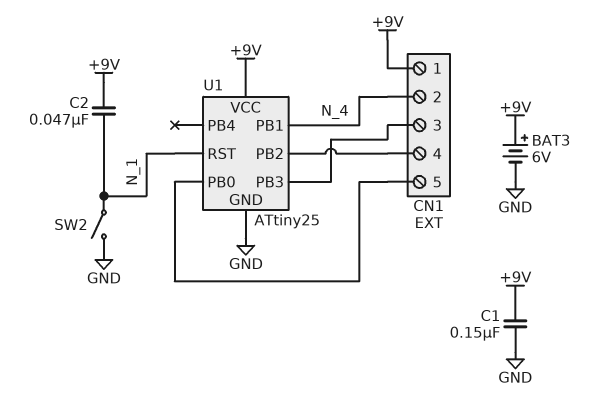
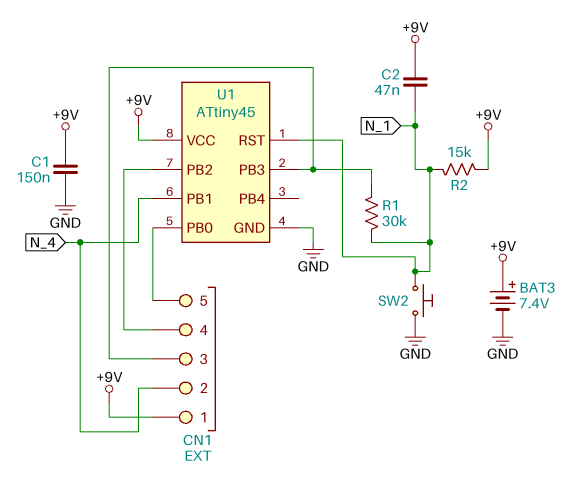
BAT3: 6V (plus +9V, minus GND) -> 7.4V (plus +9V, minus GND)
R1: none -> 30k (CN1/3, N_1)
R2: none -> 15k (+9V, N_1)
SW2: switch (GND, N_1) -> button (GND, N_1)
U1: ATtiny25 -> ATtiny45

